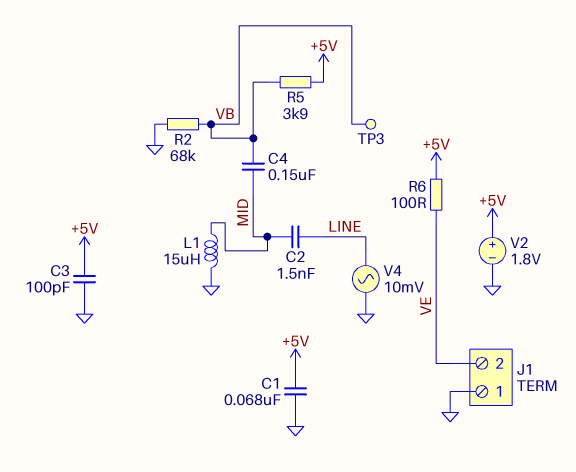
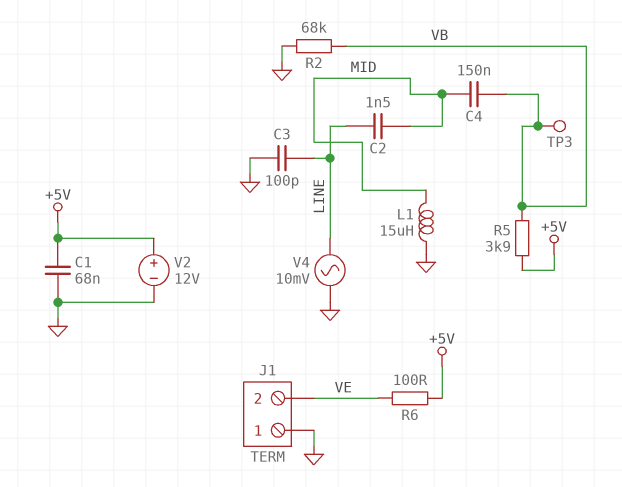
C3: 100pF (+5V, GND) -> 100pF (GND, LINE)
V2: 1.8V (plus +5V, minus GND) -> 12V (plus +5V, minus GND)

